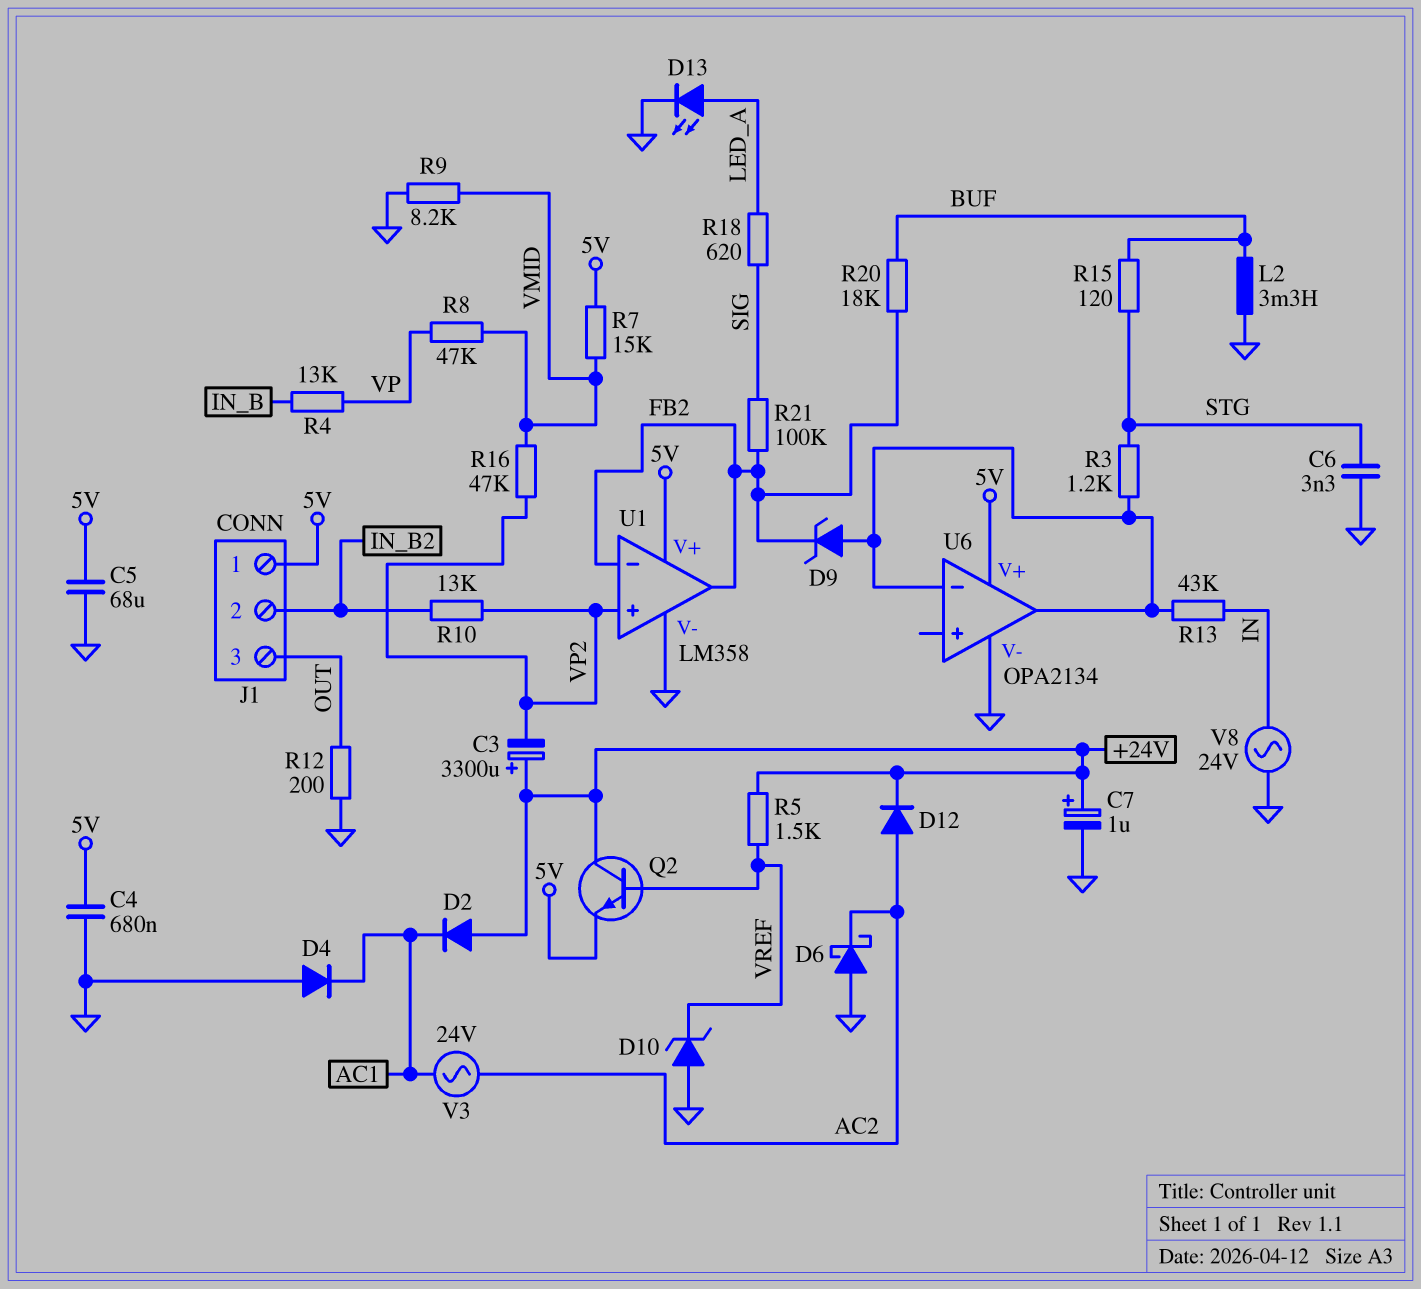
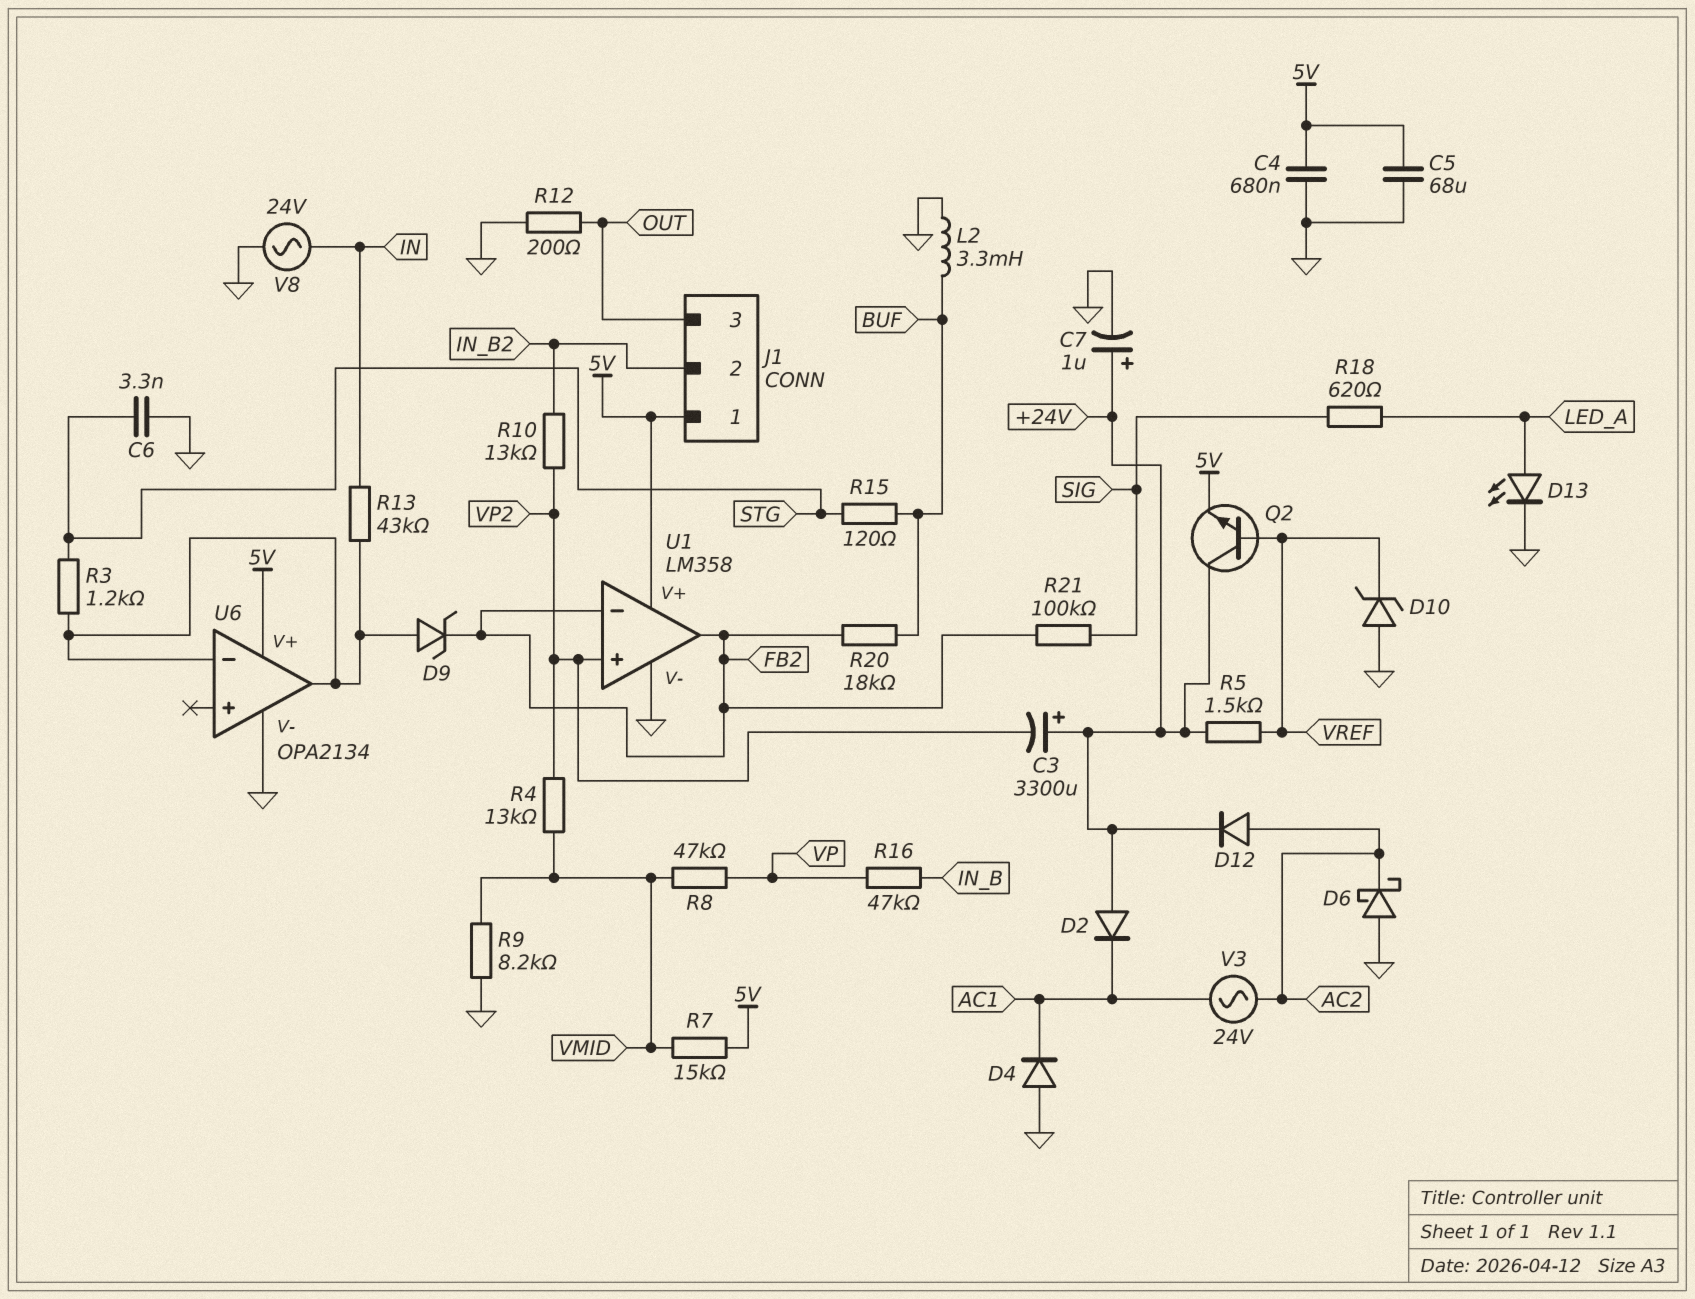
R4: 13k (IN_B, VP) -> 13k (VMID, VP2)
R16: 47k (VMID, VP2) -> 47k (IN_B, VP)

